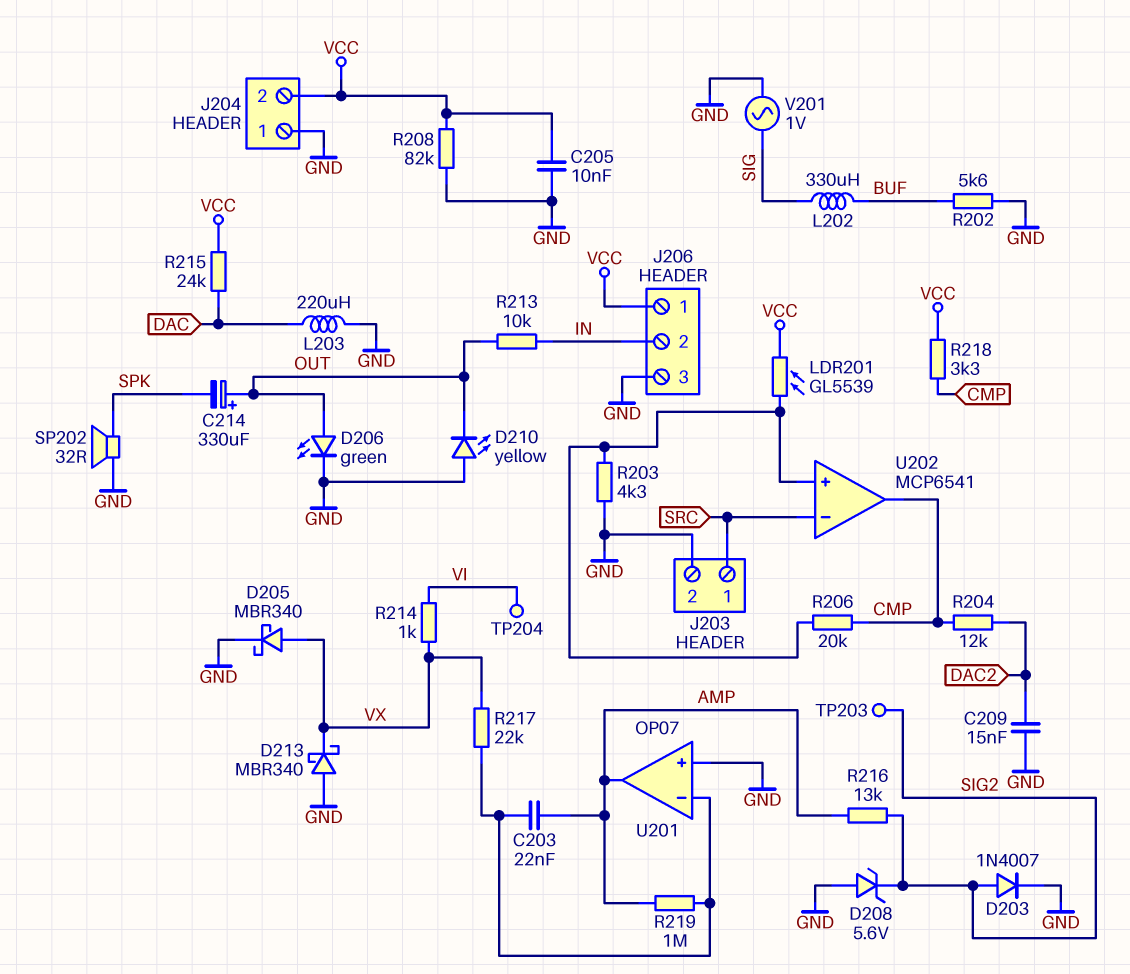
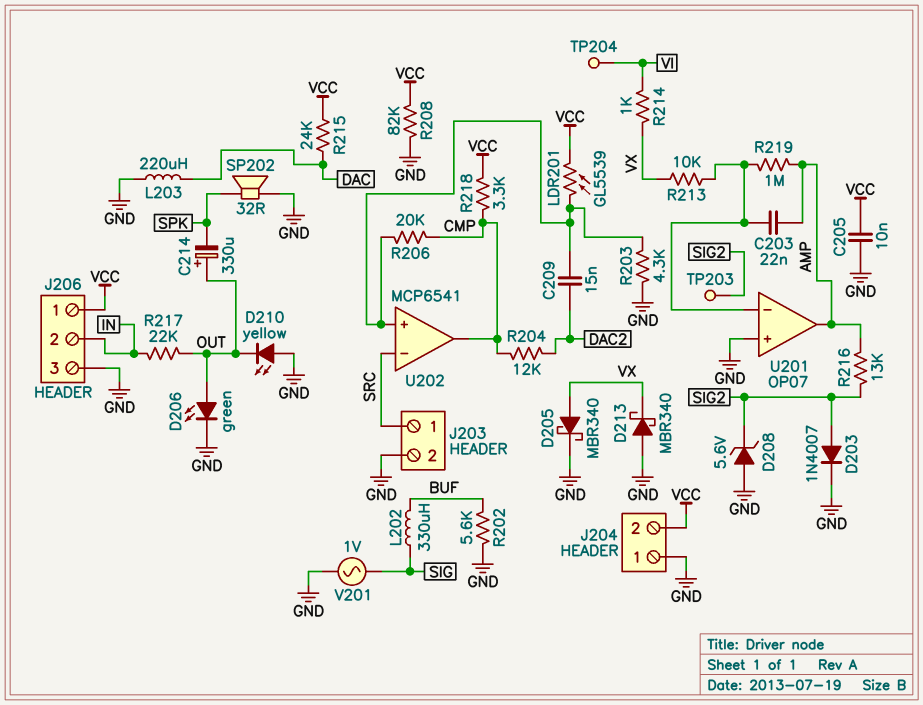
C209: 15nF (DAC2, GND) -> 15nF (DAC2, U202/in+)
R213: 10k (IN, OUT) -> 10k (U201/in-, VX)
R217: 22k (U201/in-, VX) -> 22k (IN, OUT)

